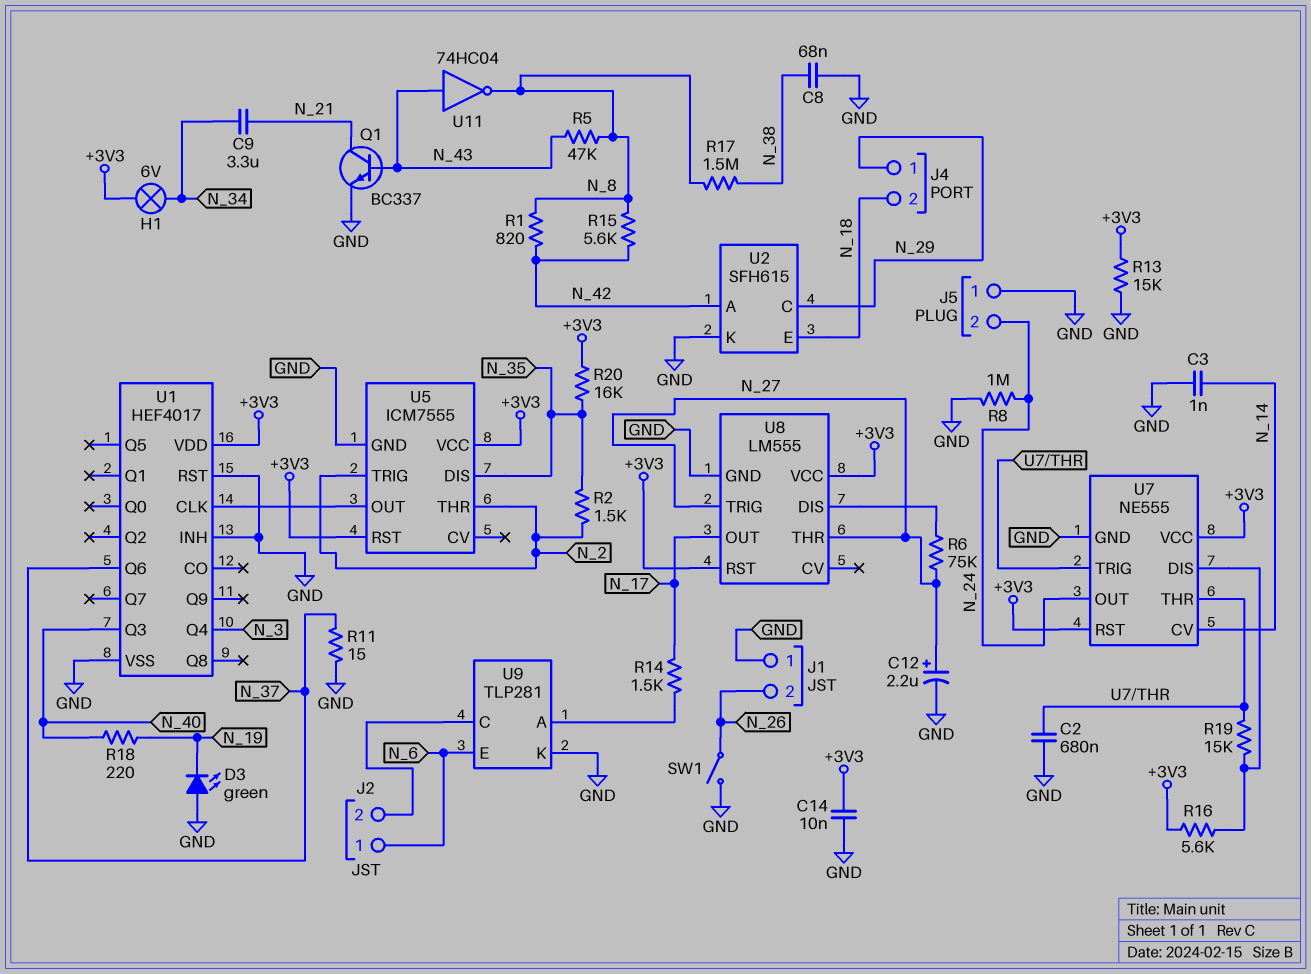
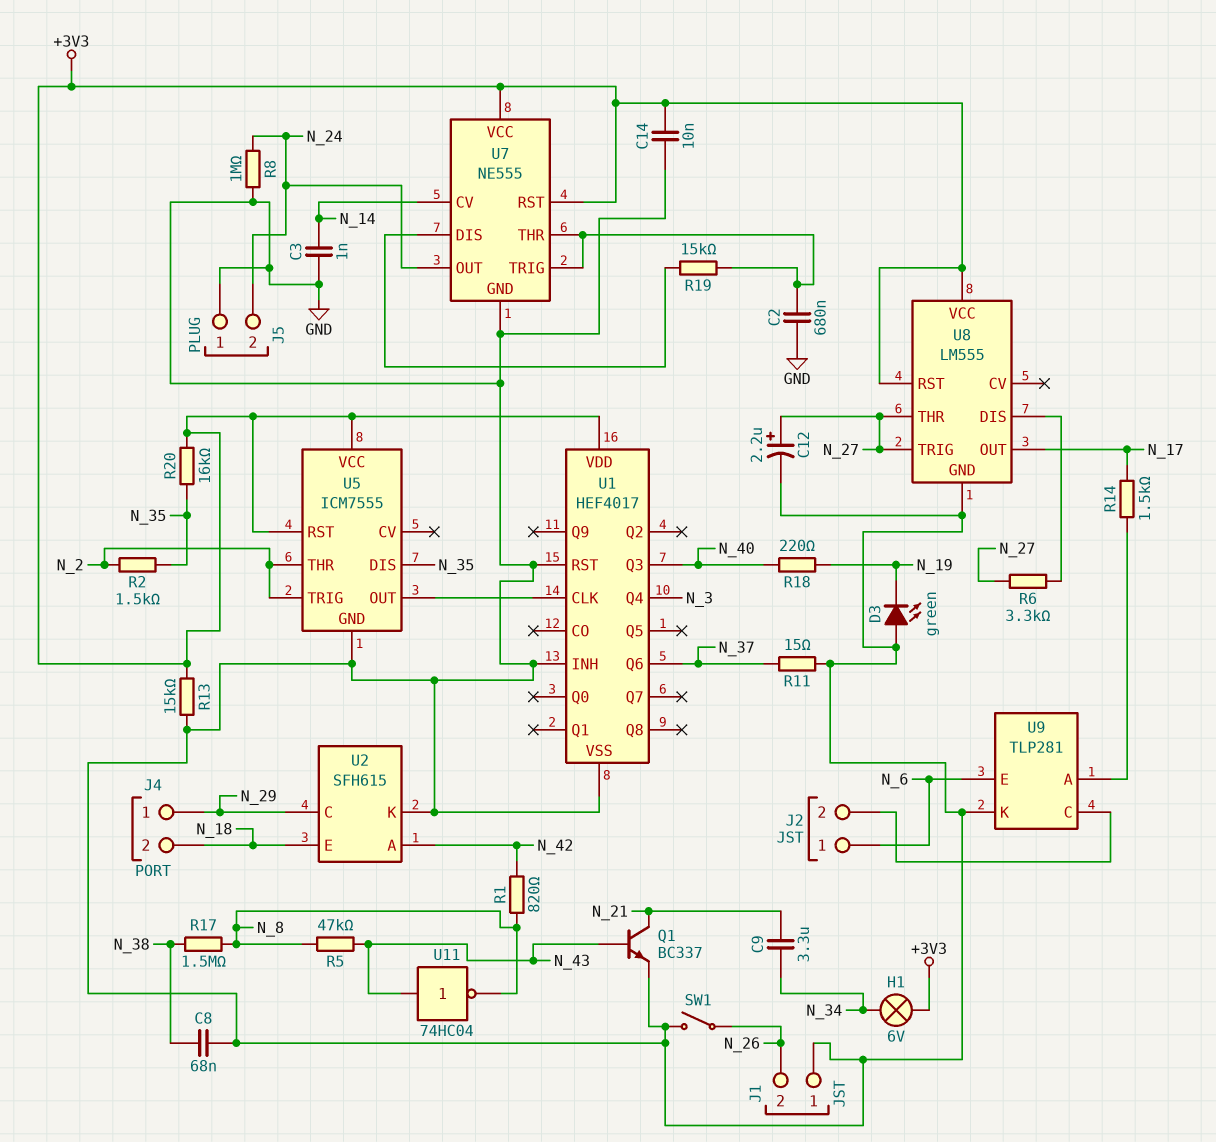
R6: 75k (N_27, U8/DIS) -> 3.3k (N_27, U8/DIS)
R15: 5.6k (N_8, N_42) -> none
R16: 5.6k (+3V3, U7/DIS) -> none

